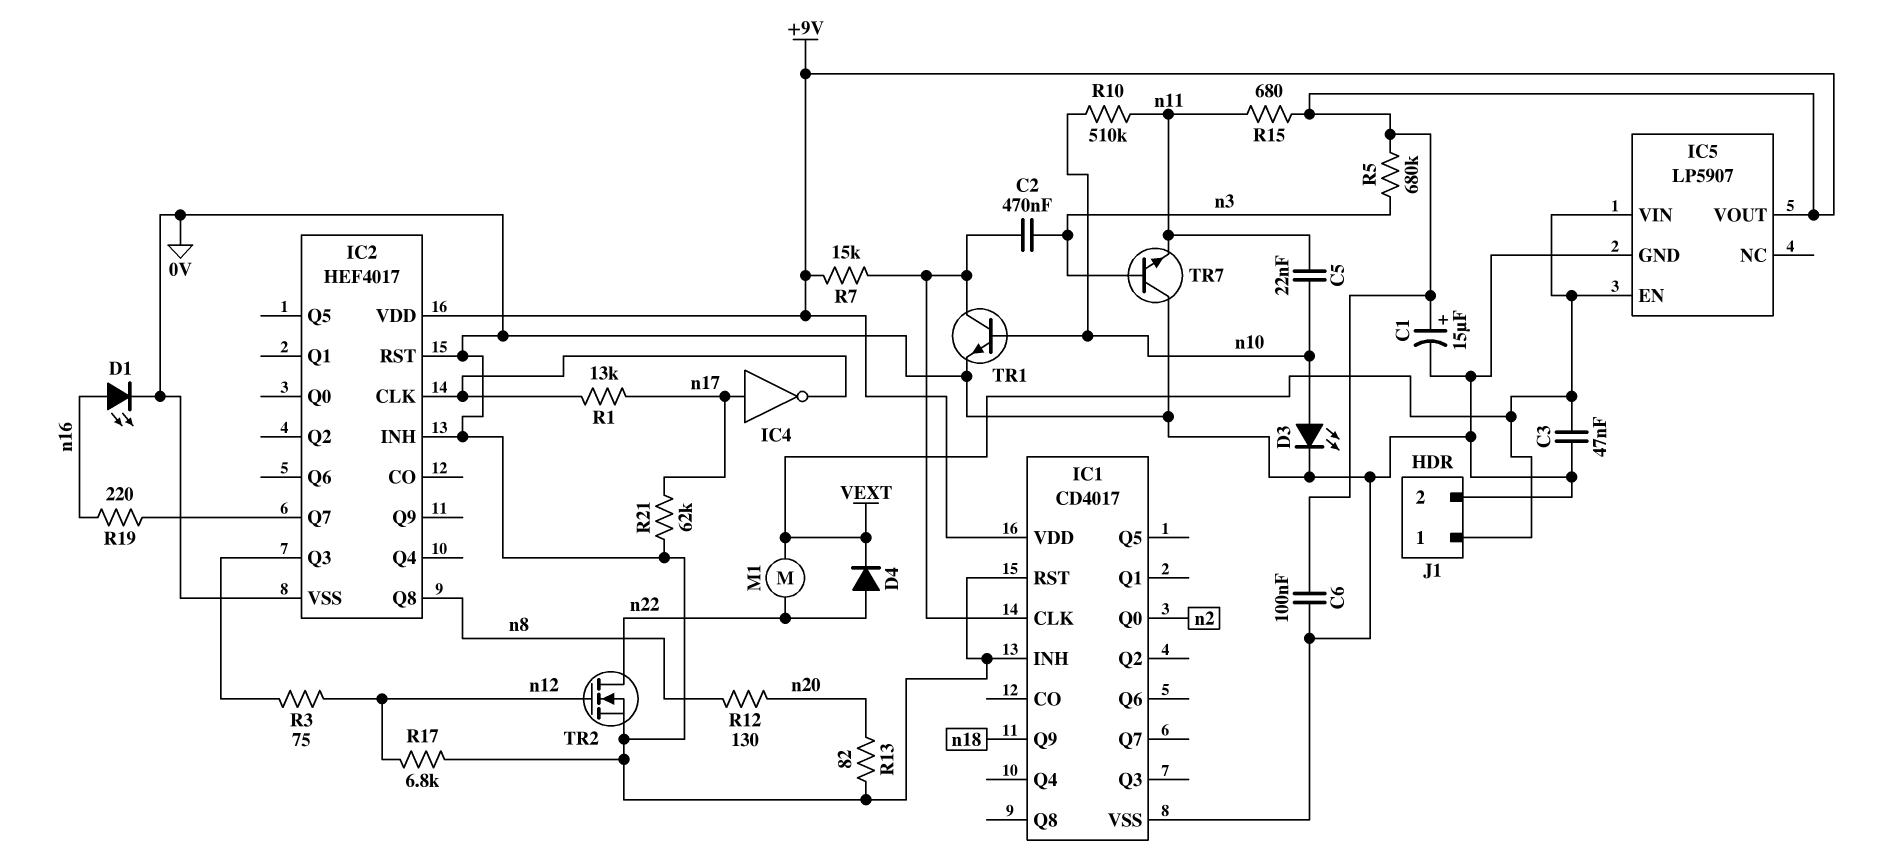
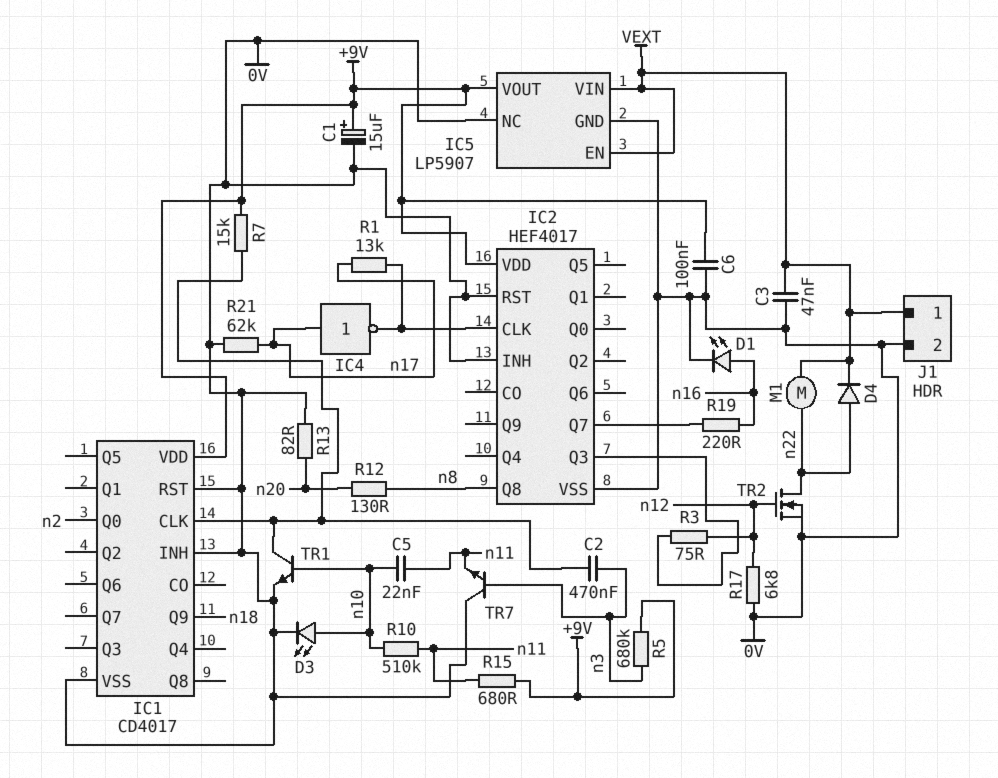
IC5 pin NC: none -> 0V

